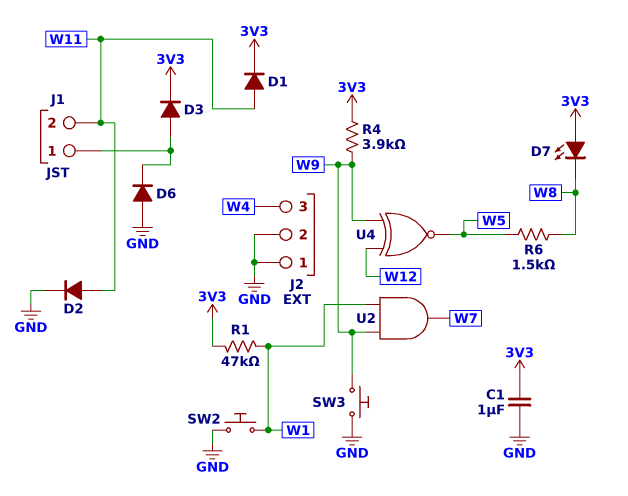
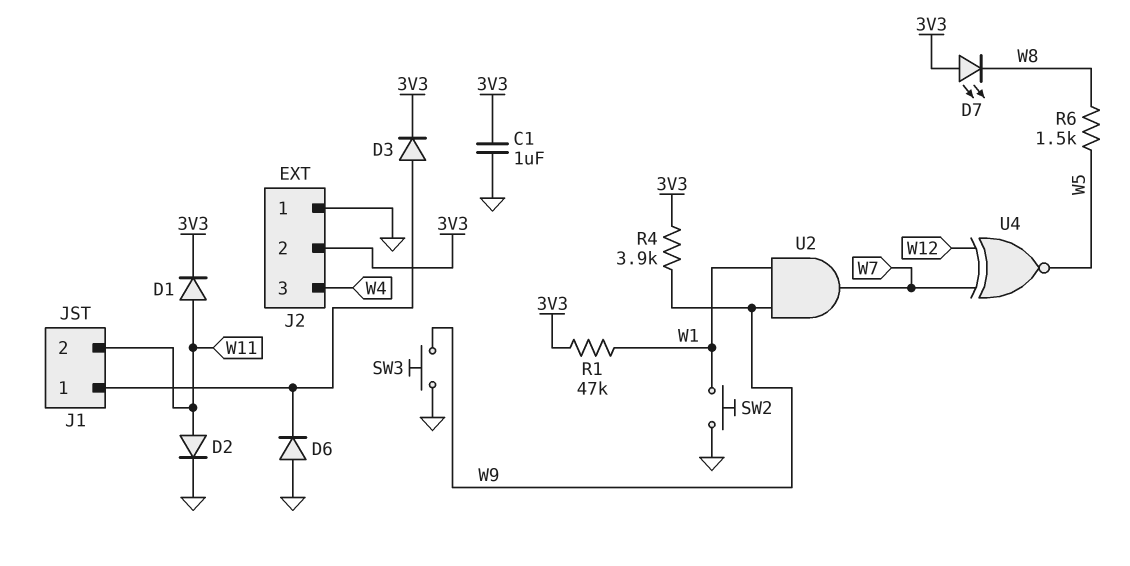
J2 pin 2: GND -> 3V3
U4: XNOR (in W9, in W12, out W5) -> XNOR (in W7, in W12, out W5)

